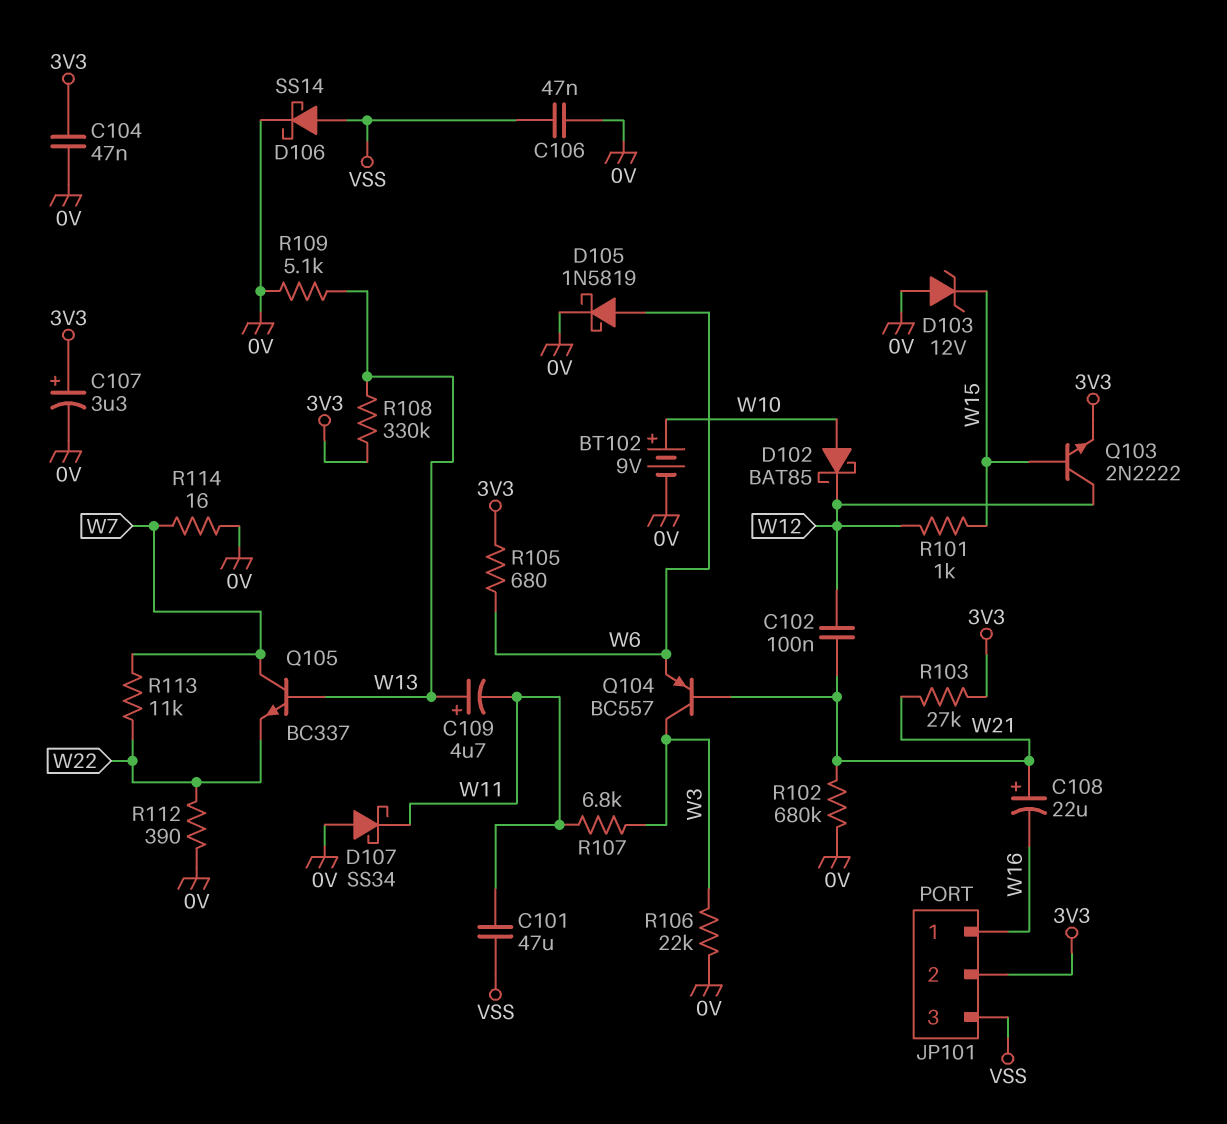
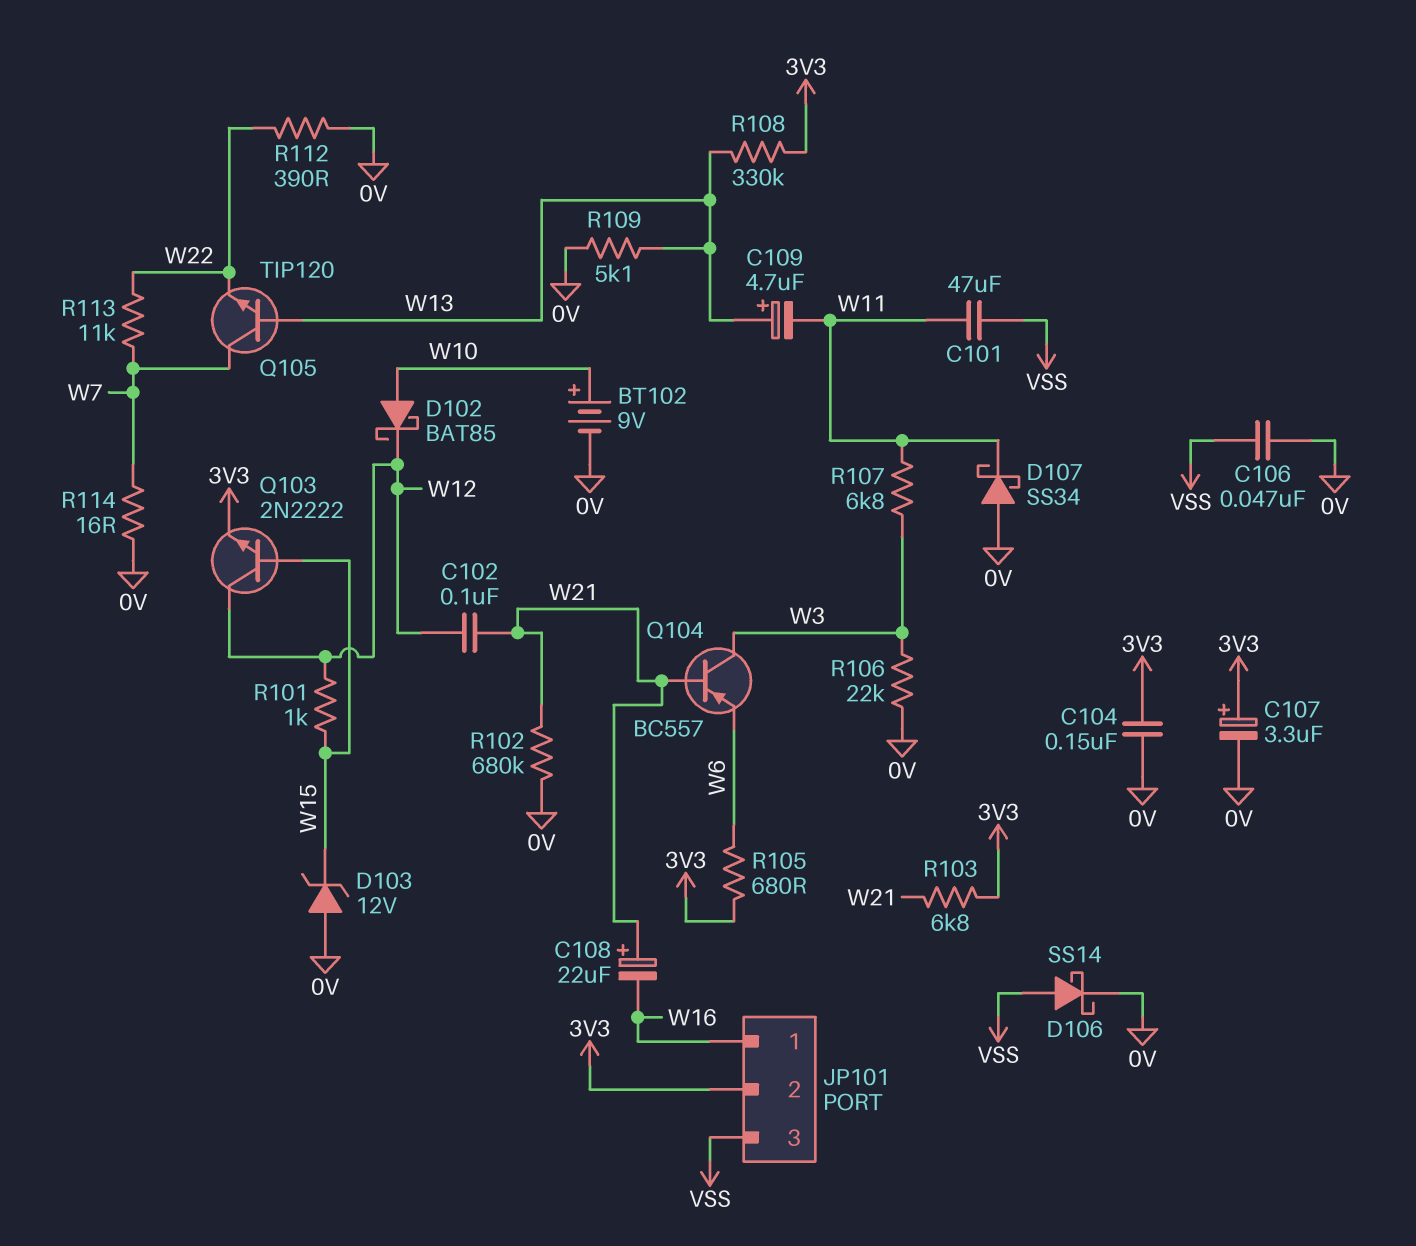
C104: 47nF (0V, 3V3) -> 150nF (0V, 3V3)
D105: schottky 1N5819 (A W6, K 0V) -> none
Q105: NPN BC337 (B W13, C W7, E W22) -> NPN TIP120 (B W13, C W7, E W22)
R103: 27k (3V3, W21) -> 6.8k (3V3, W21)

